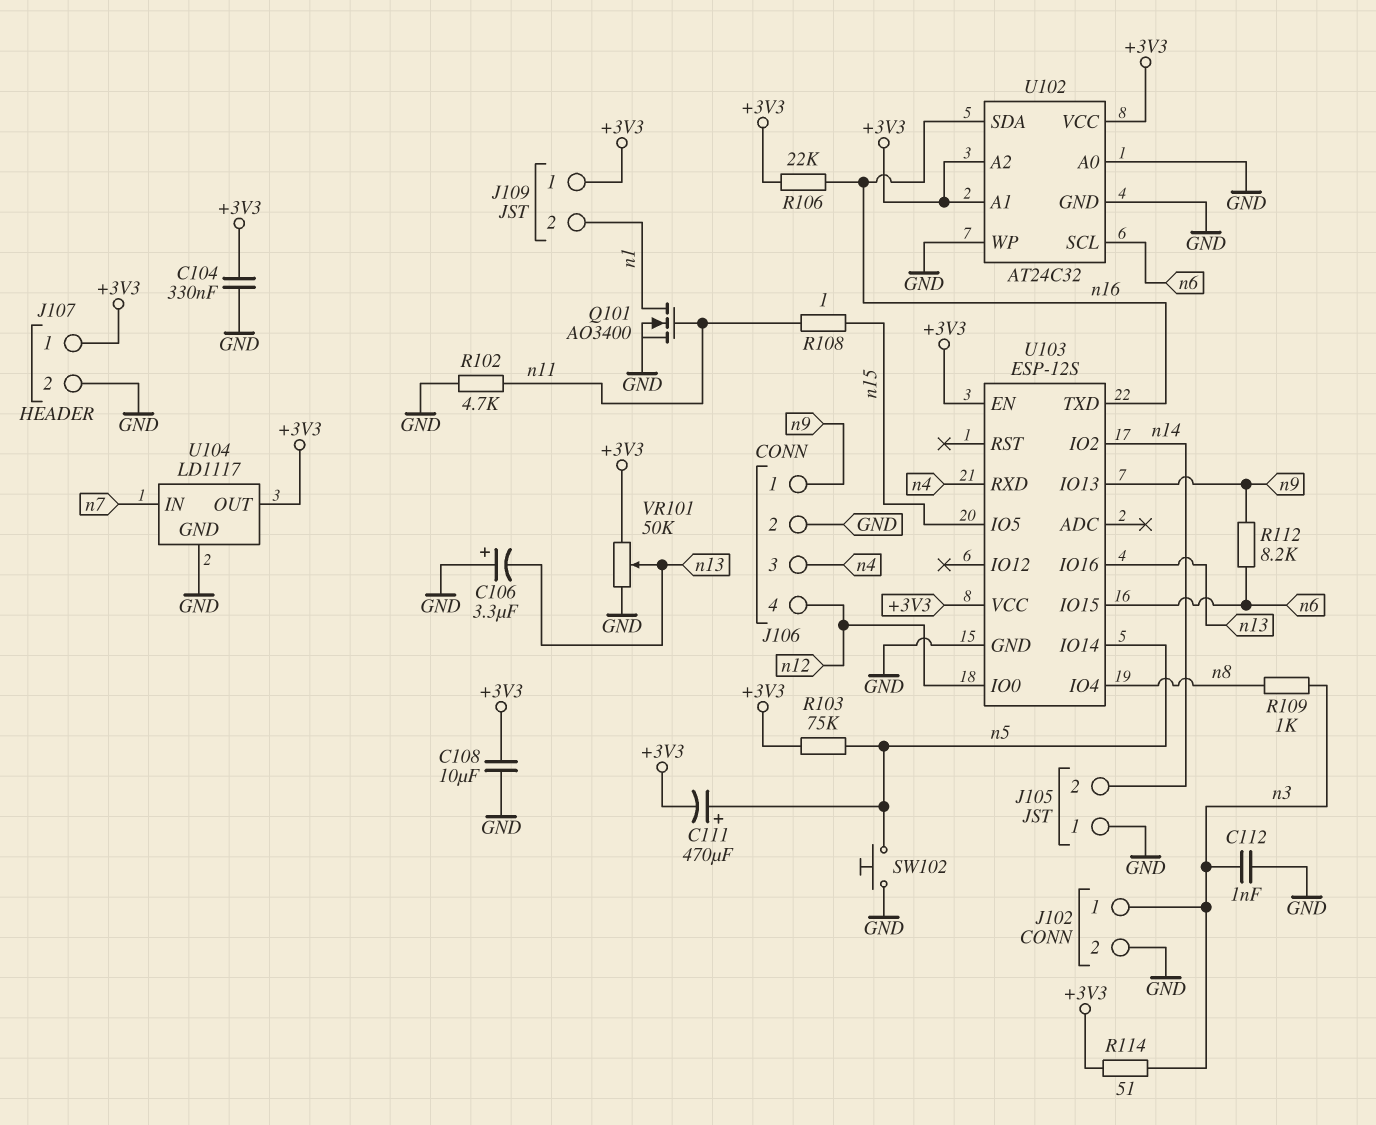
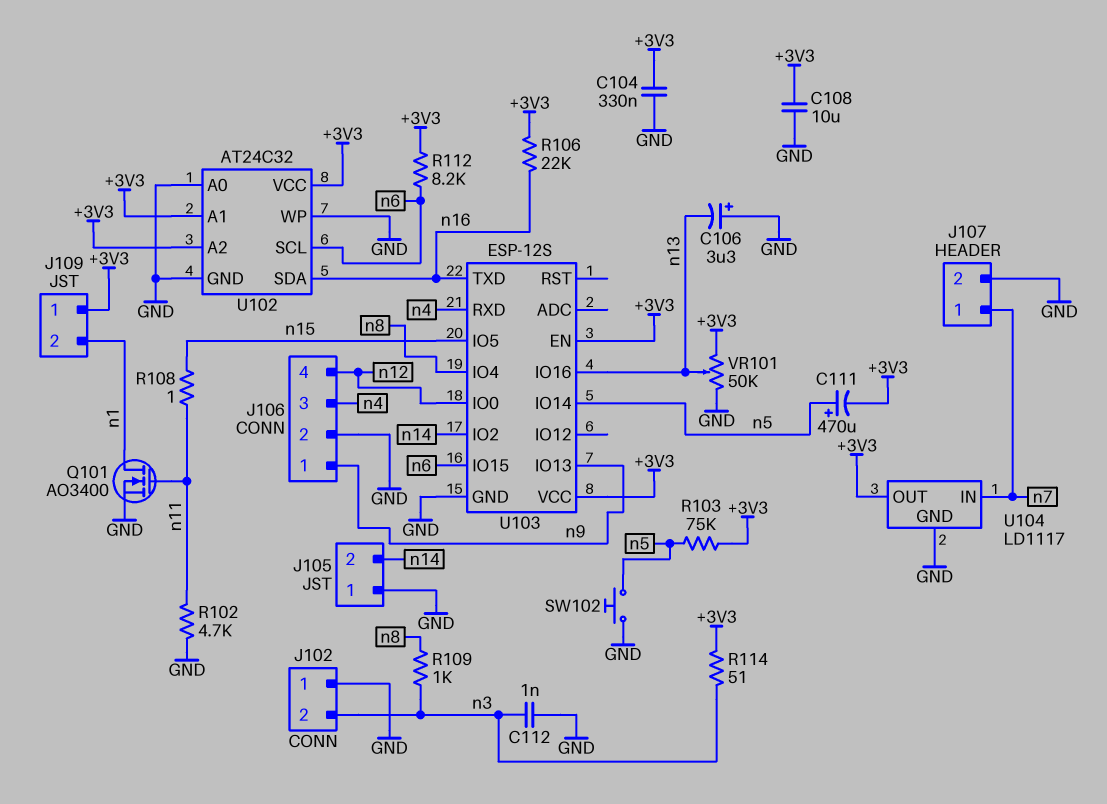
J102 pin 1: n3 -> GND
J102 pin 2: GND -> n3
J107 pin 1: +3V3 -> n7
R112: 8.2k (n6, n9) -> 8.2k (+3V3, n6)

